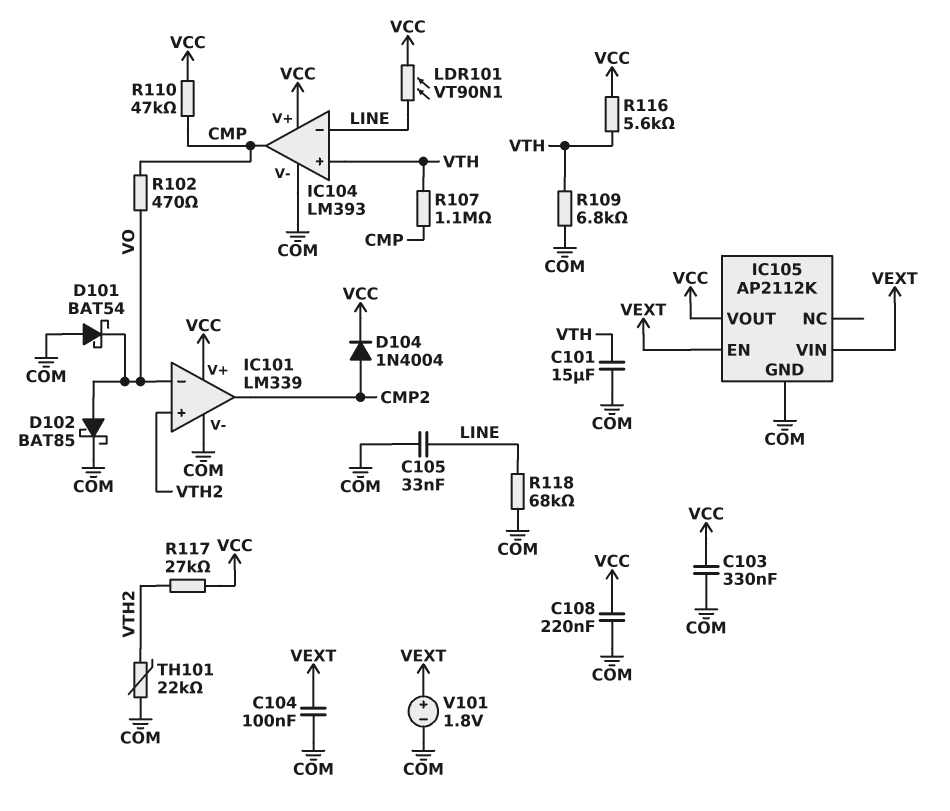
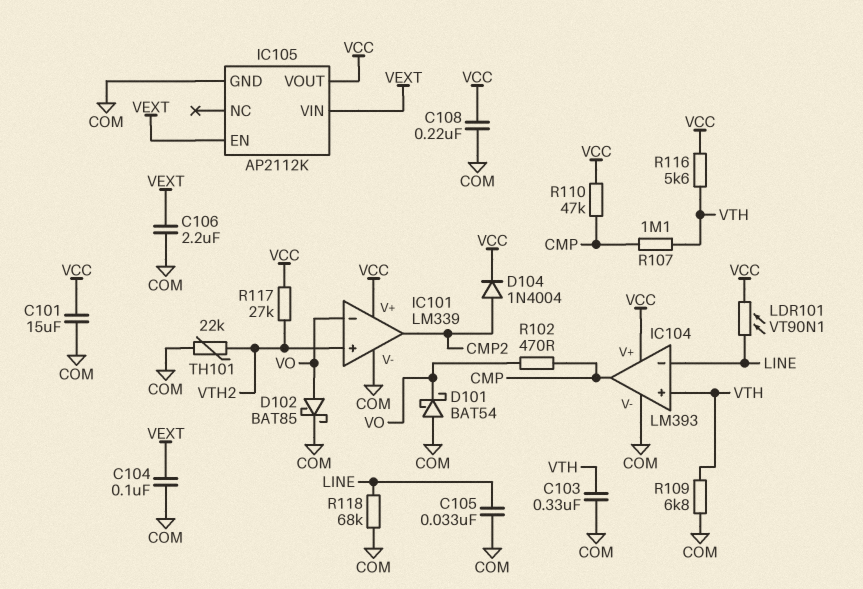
C101: 15uF (COM, VTH) -> 15uF (COM, VCC)
C103: 330nF (COM, VCC) -> 330nF (COM, VTH)
C106: none -> 2.2uF (COM, VEXT)
V101: 1.8V (plus VEXT, minus COM) -> none

